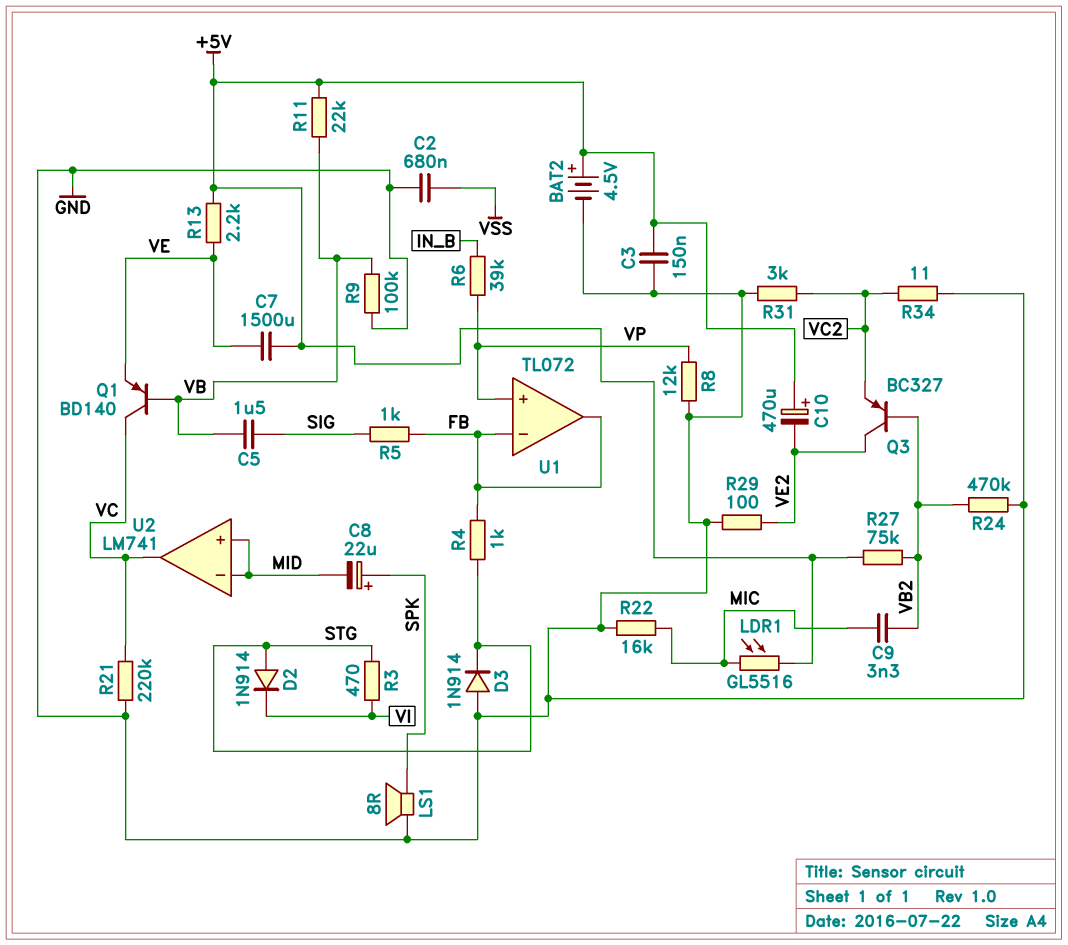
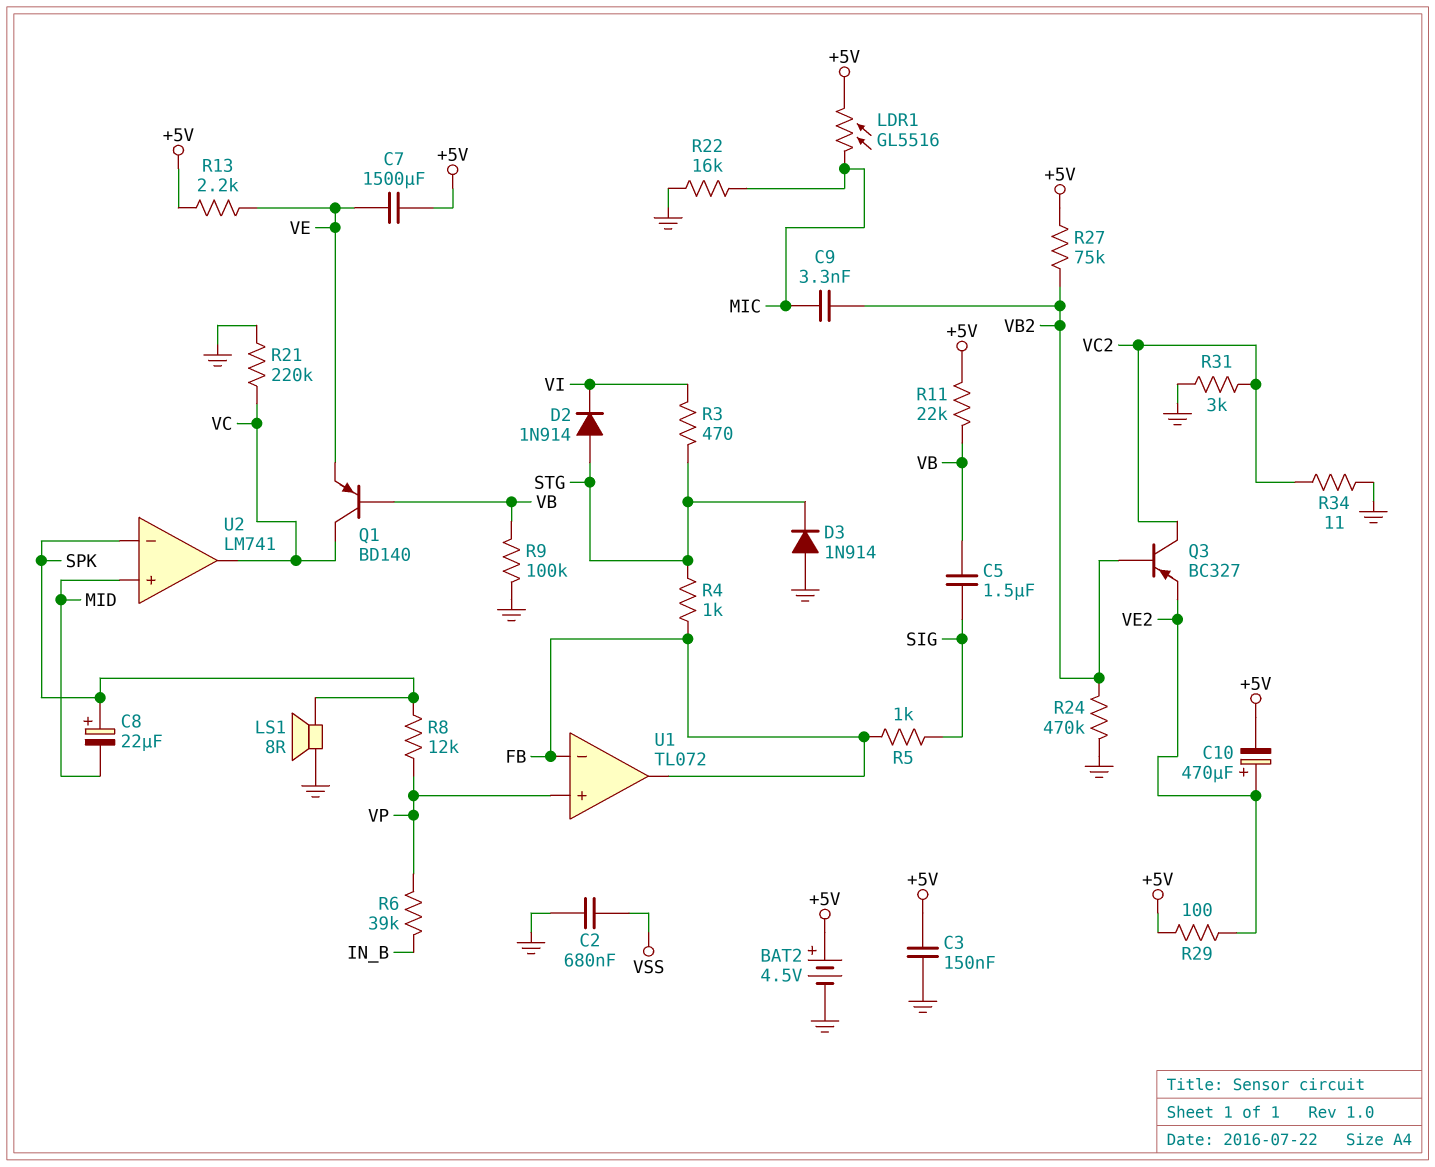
C10: 470uF (plus +5V, minus VE2) -> 470uF (plus VE2, minus +5V)
Q3: PNP BC327 (B VB2, C VE2, E VC2) -> PNP BC327 (B VB2, C VC2, E VE2)
R8: 12k (GND, VP) -> 12k (SPK, VP)
R29: 100 (GND, VE2) -> 100 (+5V, VE2)
U2 pin in-: MID -> SPK

